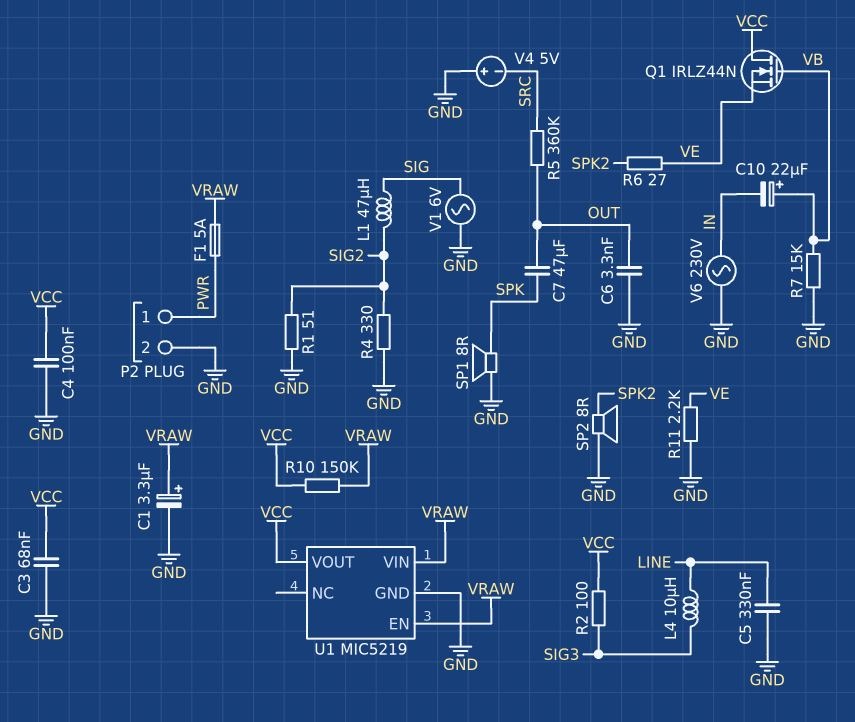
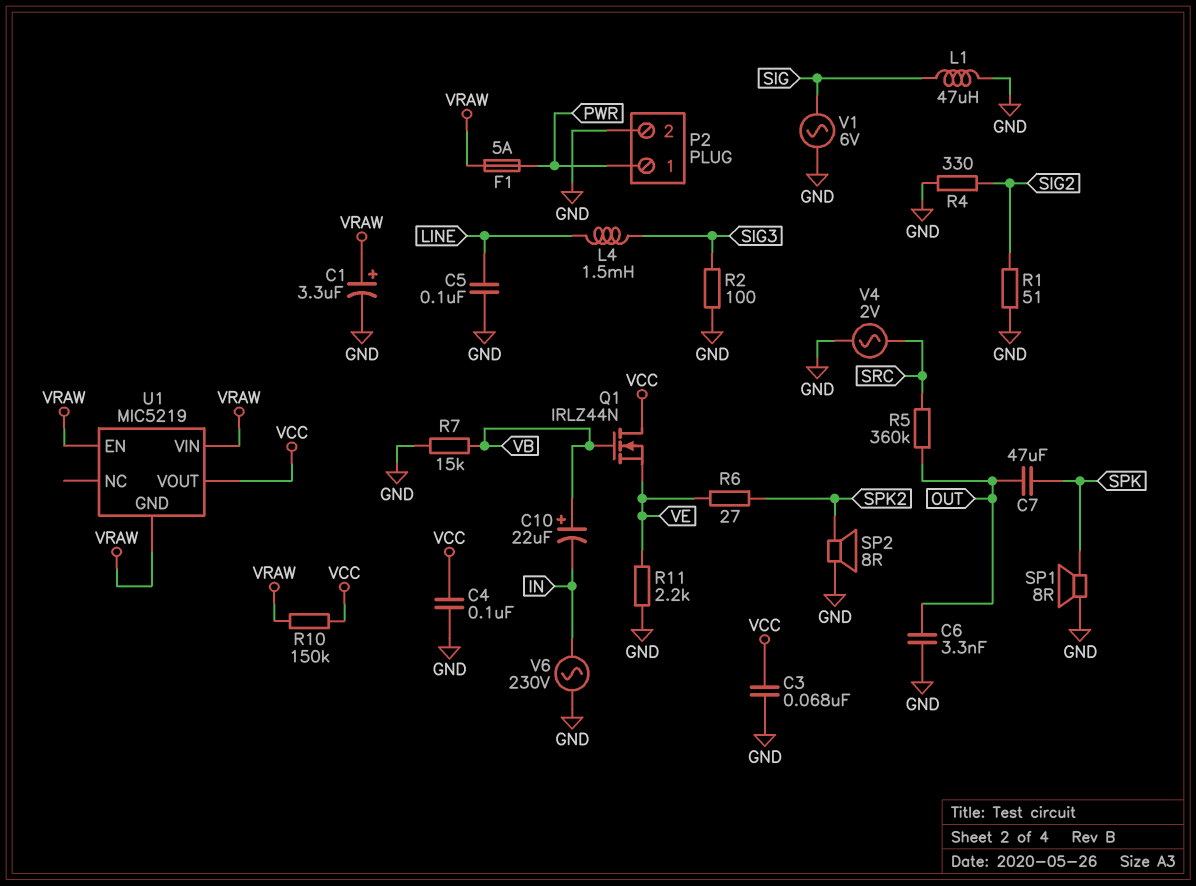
C5: 330nF (GND, LINE) -> 100nF (GND, LINE)
L1: 47uH (SIG, SIG2) -> 47uH (GND, SIG)
L4: 10uH (LINE, SIG3) -> 1.5mH (LINE, SIG3)
R2: 100 (SIG3, VCC) -> 100 (GND, SIG3)
U1 pin GND: GND -> VRAW
V4: 5V (plus GND, minus SRC) -> AC 2V (GND, SRC)

